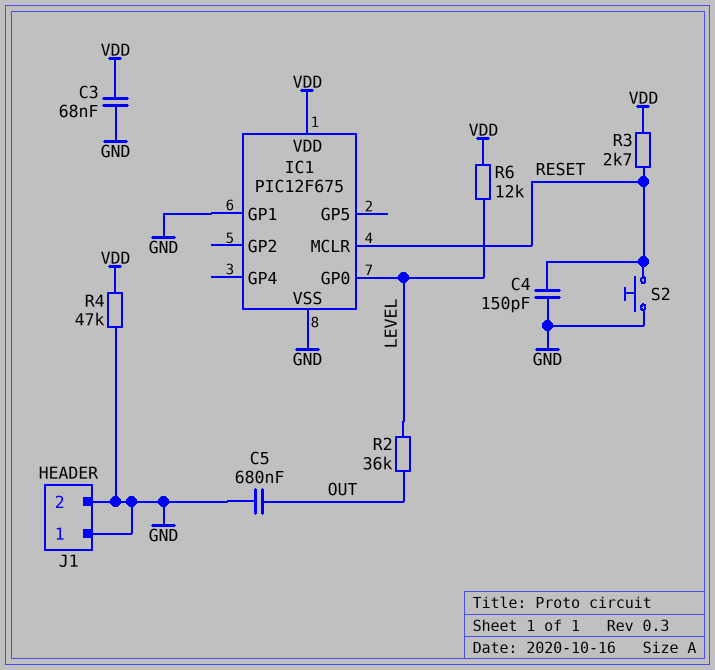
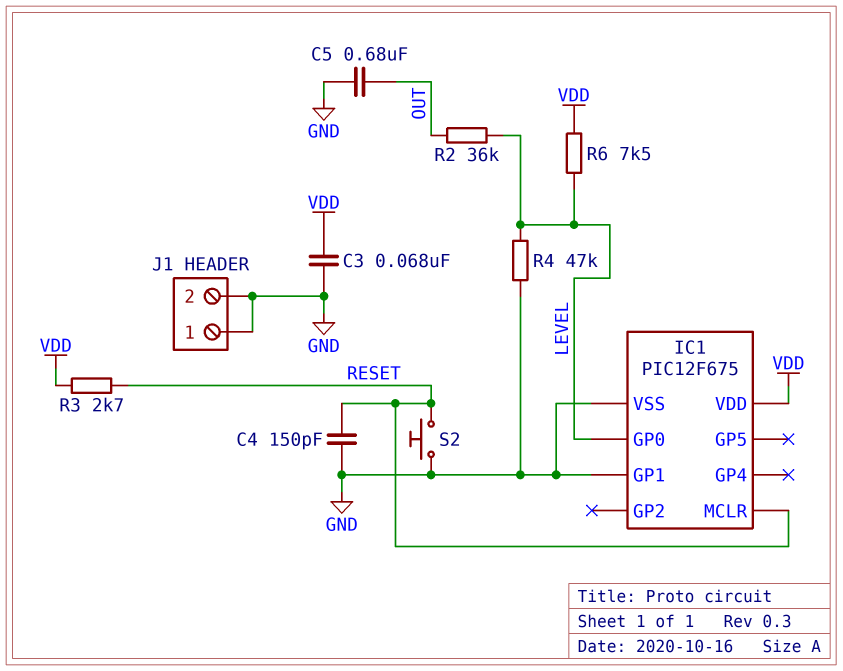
R4: 47k (GND, VDD) -> 47k (GND, LEVEL)
R6: 12k (LEVEL, VDD) -> 7.5k (LEVEL, VDD)

